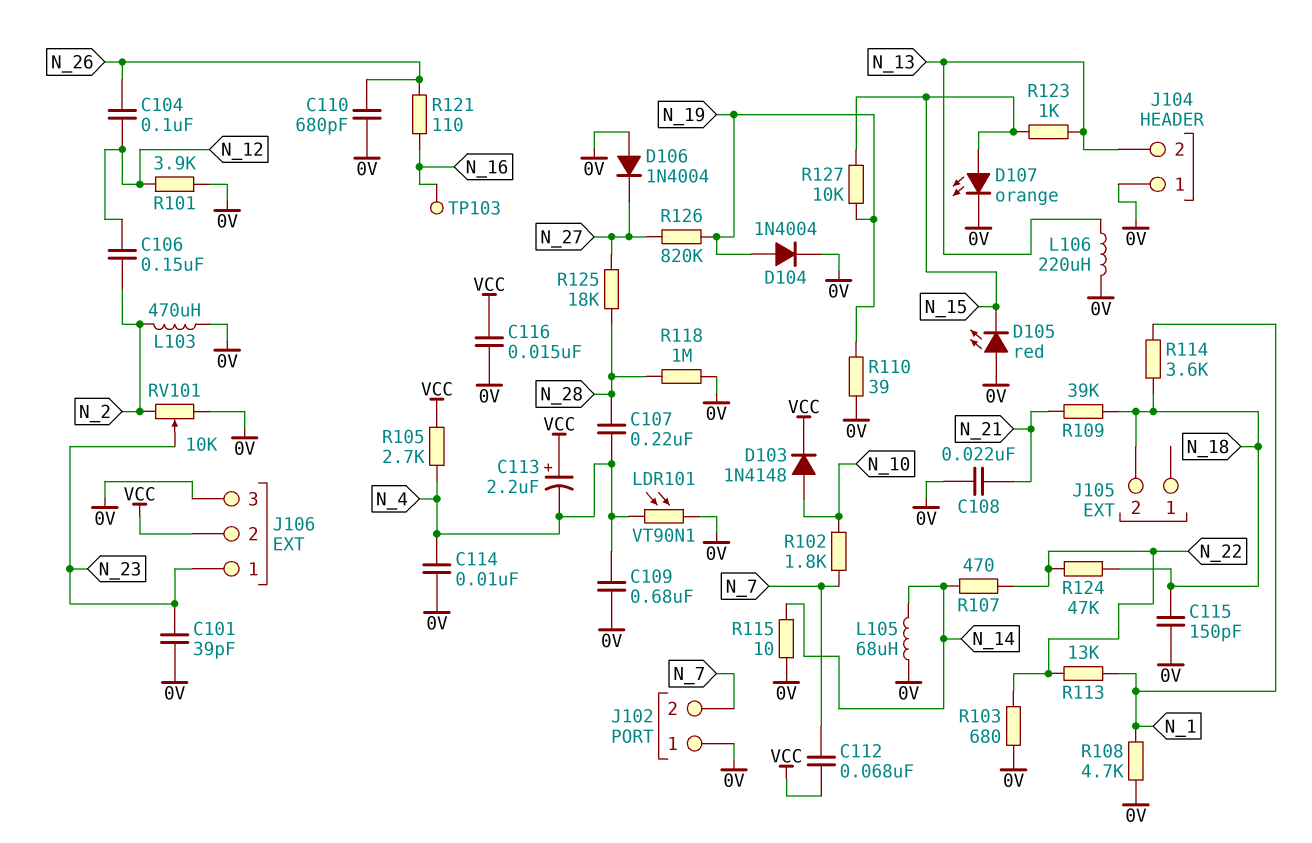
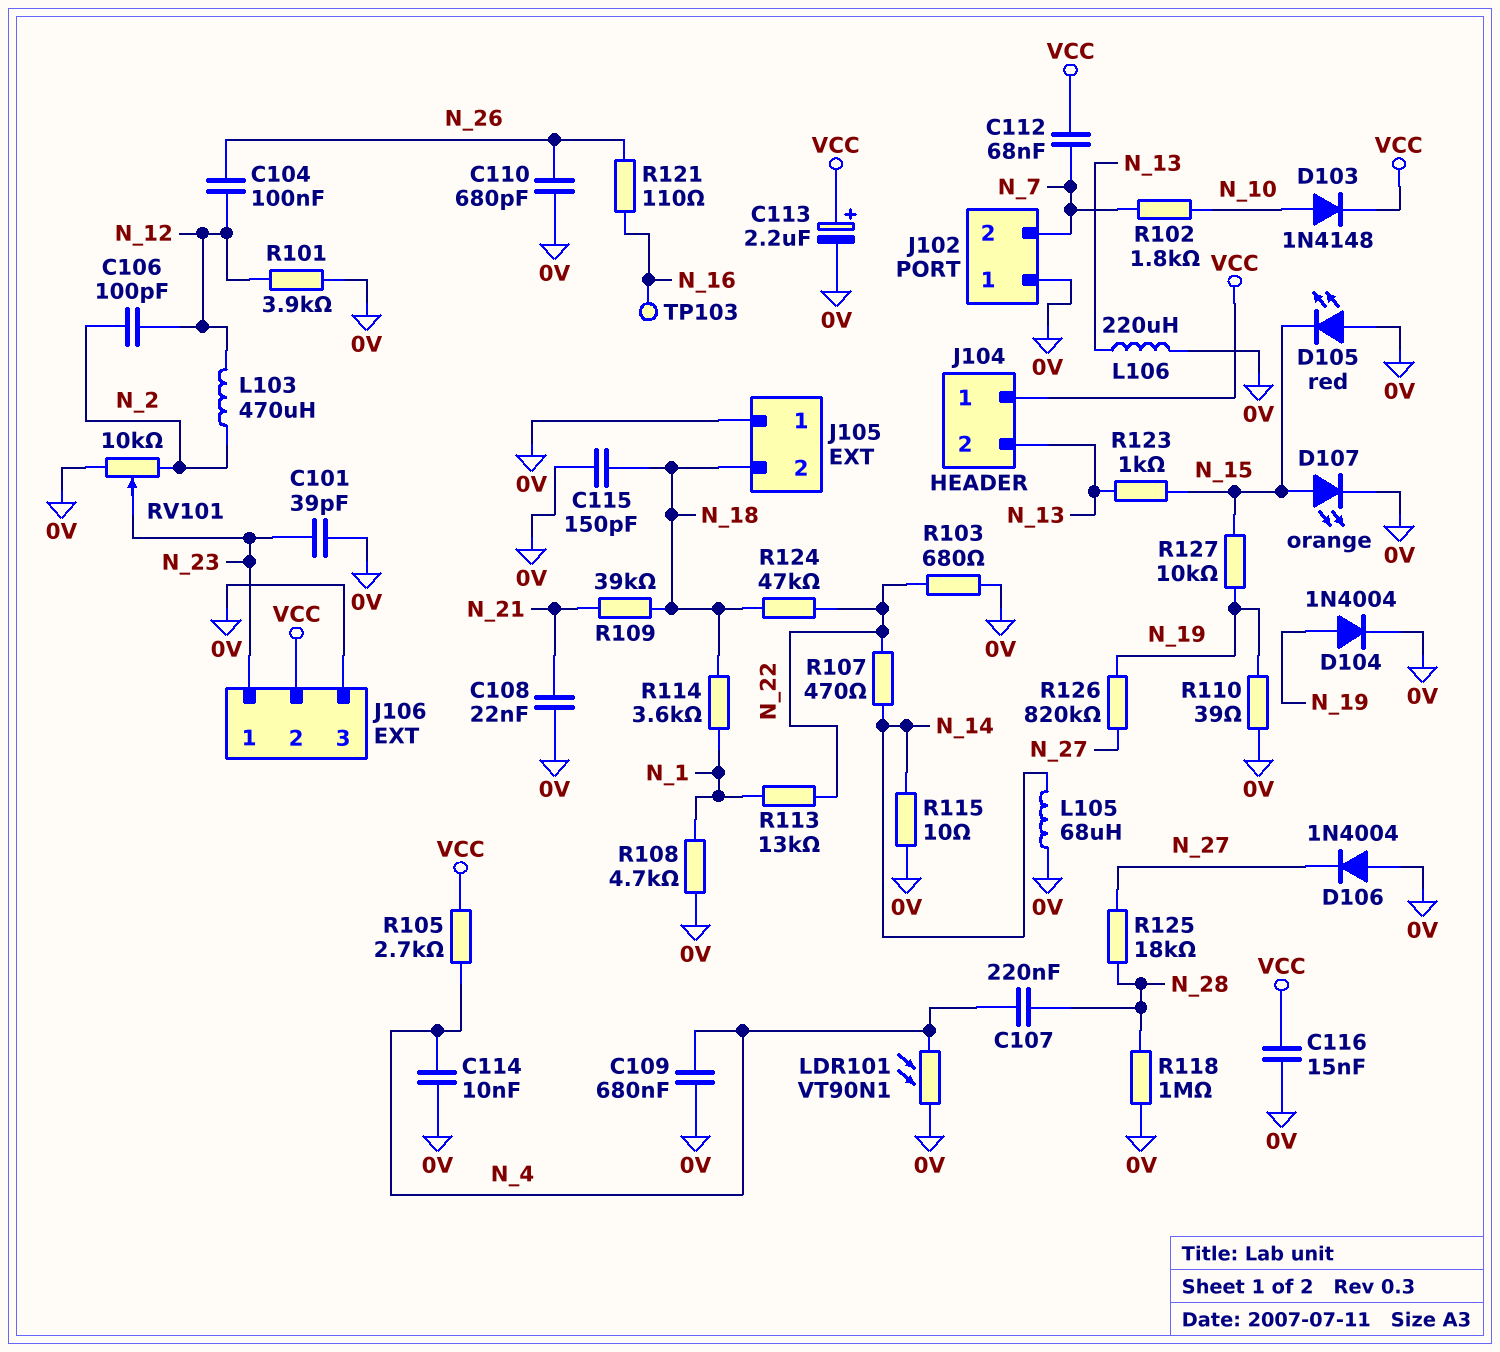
C106: 150nF (N_2, N_12) -> 100pF (N_2, N_12)
C113: 2.2uF (plus VCC, minus N_4) -> 2.2uF (plus VCC, minus 0V)
J104 pin 1: 0V -> VCC
J105 pin 1: none -> 0V
L103: 470uH (0V, N_2) -> 470uH (N_2, N_12)

